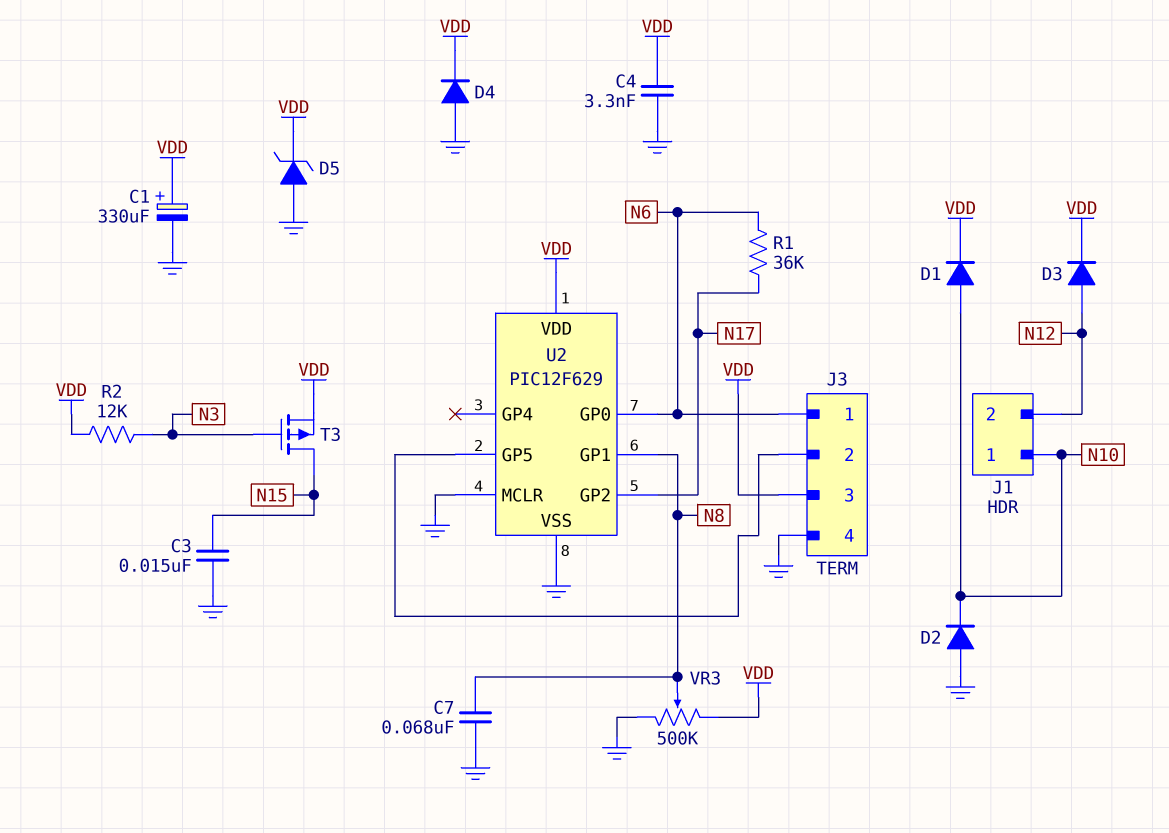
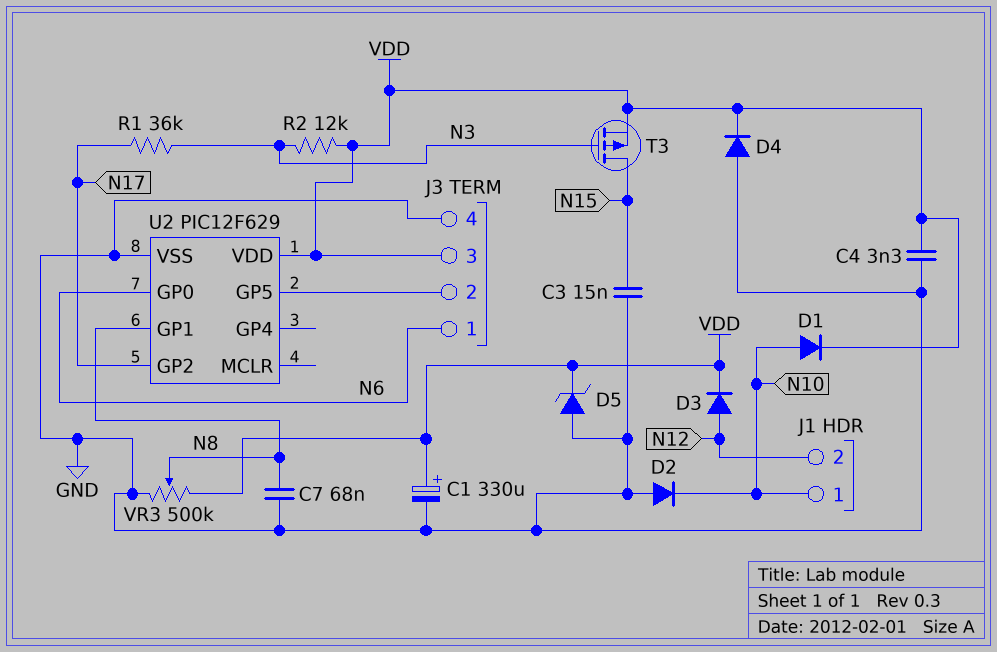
R1: 36k (N6, N17) -> 36k (N3, N17)
U2 pin MCLR: GND -> none

